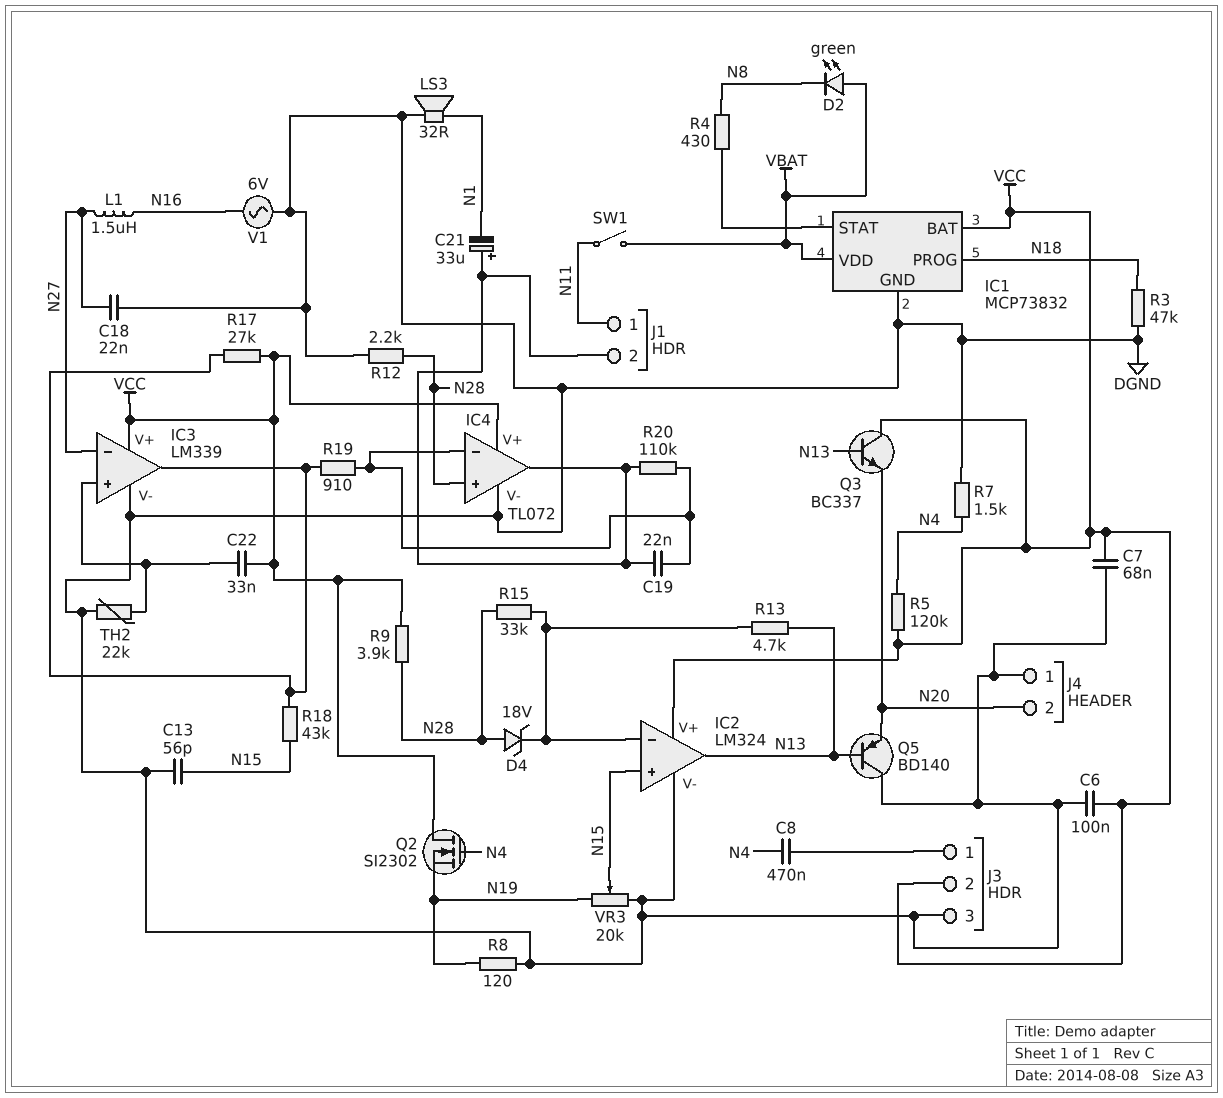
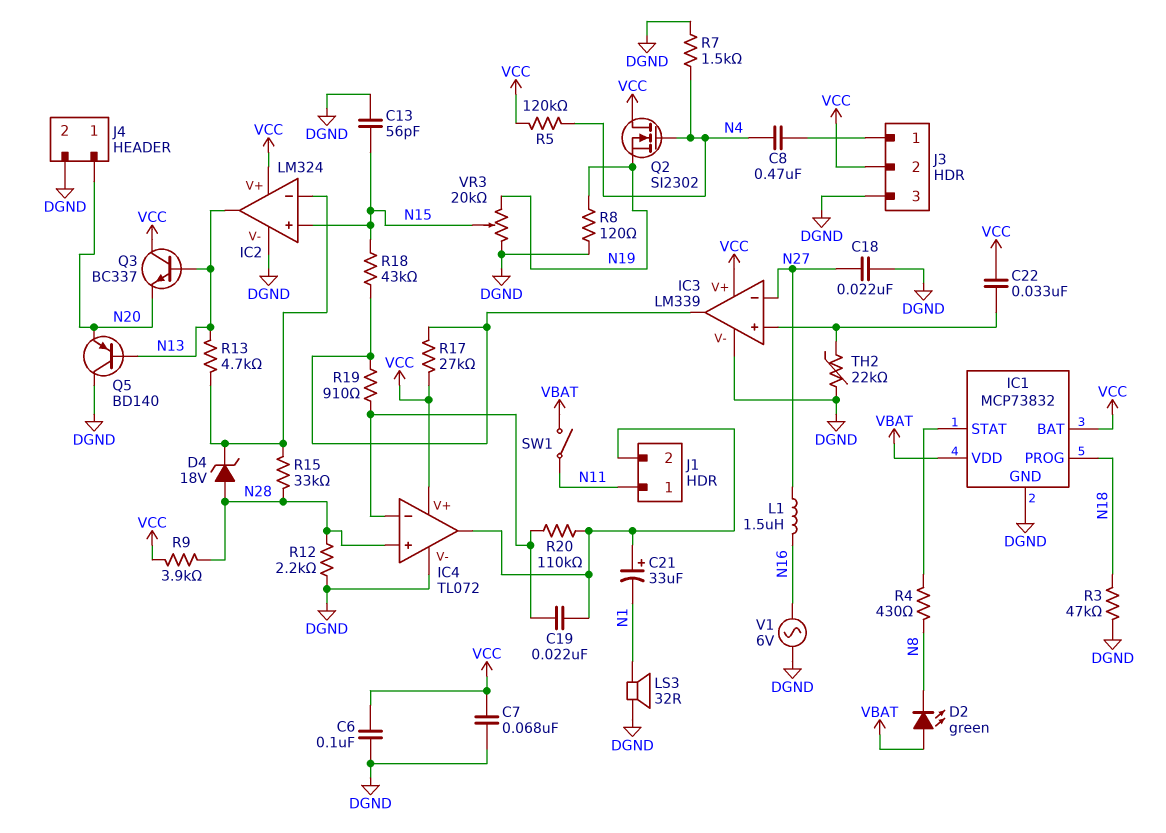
J4 pin 1: DGND -> N20
J4 pin 2: N20 -> DGND

